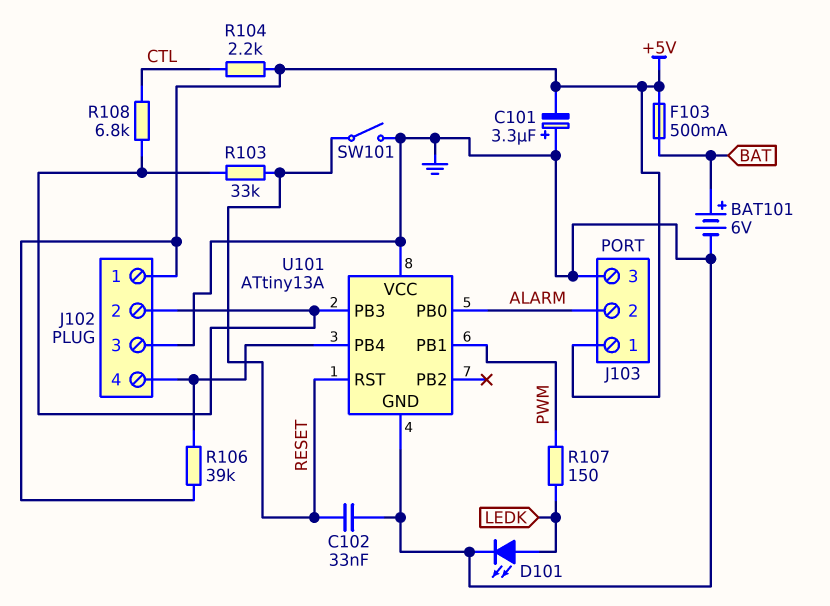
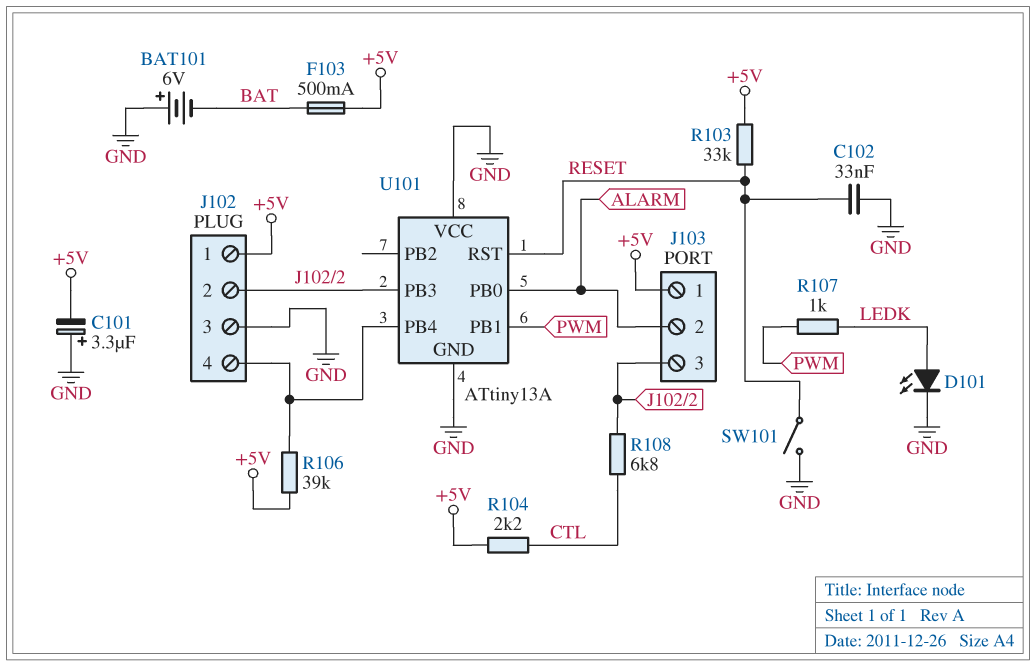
BAT101: 6V (plus BAT, minus GND) -> 6V (plus GND, minus BAT)
J103 pin 3: GND -> J102/2
R103: 33k (J102/2, RESET) -> 33k (+5V, RESET)
R107: 150 (LEDK, PWM) -> 1k (LEDK, PWM)

